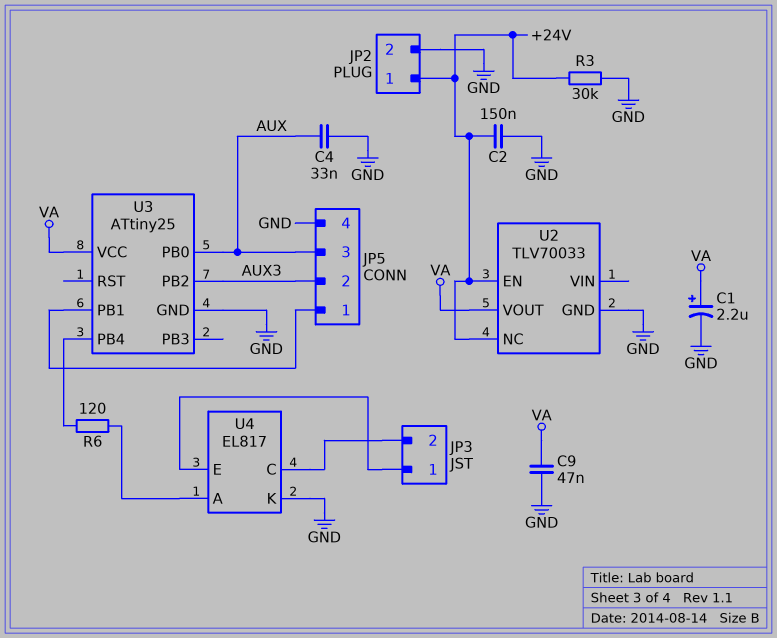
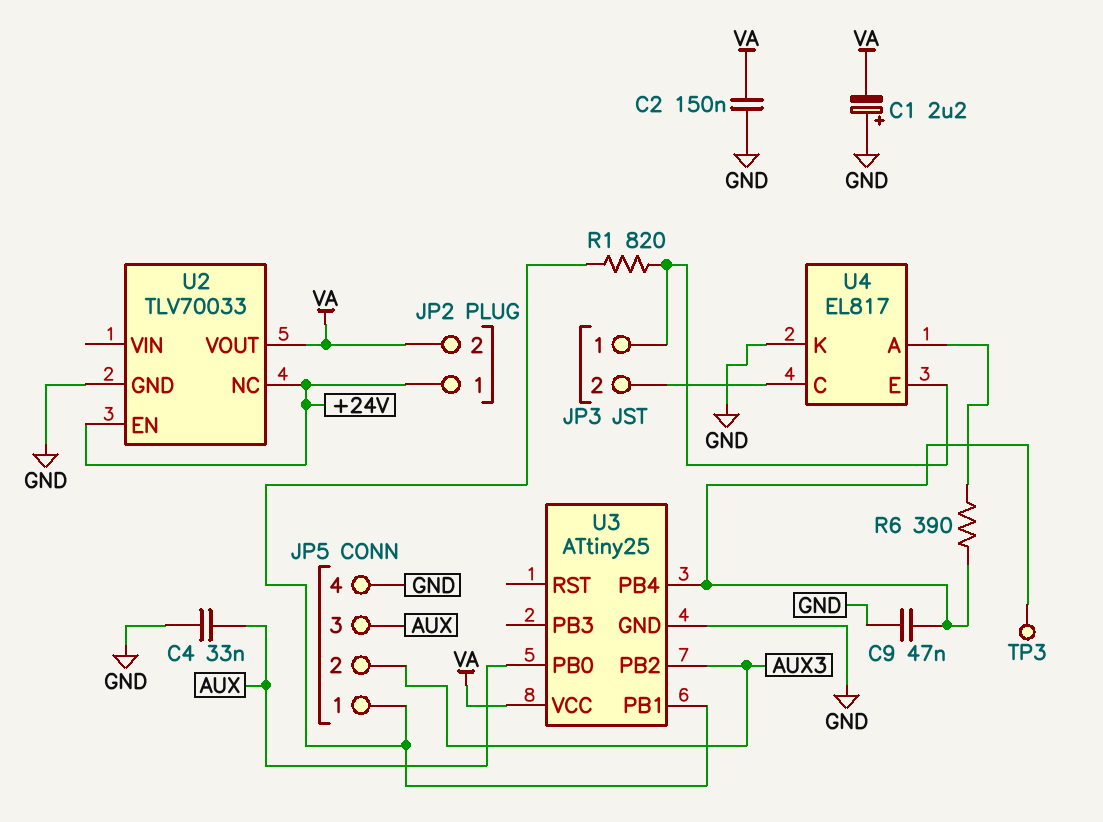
C1: 2.2uF (plus VA, minus GND) -> 2.2uF (plus GND, minus VA)
C2: 150nF (+24V, GND) -> 150nF (GND, VA)
C9: 47nF (GND, VA) -> 47nF (GND, U3/PB4)
JP2 pin 2: GND -> VA
R1: none -> 820 (JP3/1, JP5/1)
R3: 30k (+24V, GND) -> none
R6: 120 (U3/PB4, U4/A) -> 390 (U3/PB4, U4/A)
TP3: none -> test point (U3/PB4)

